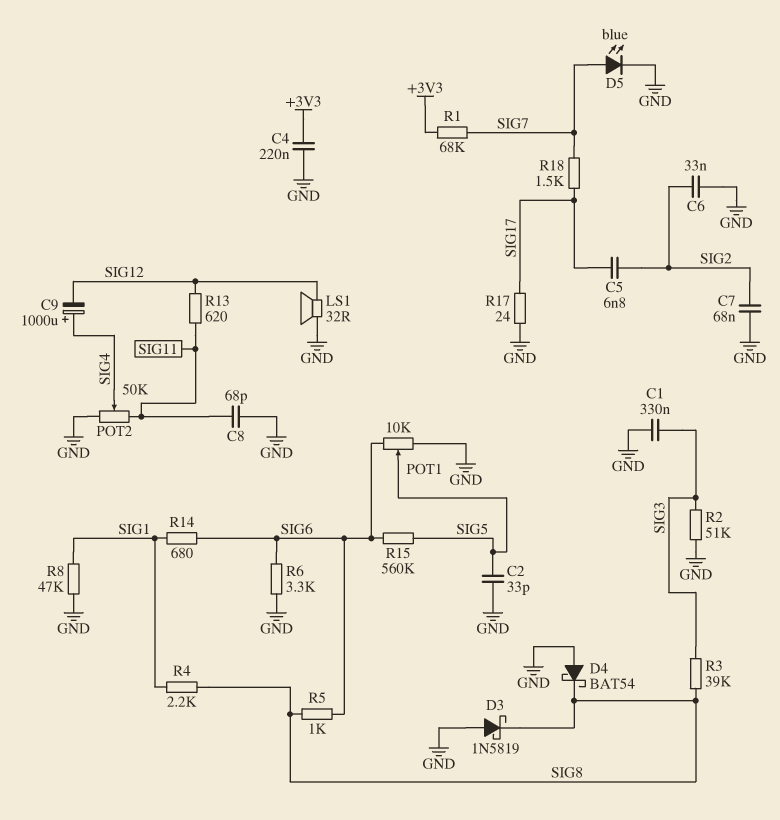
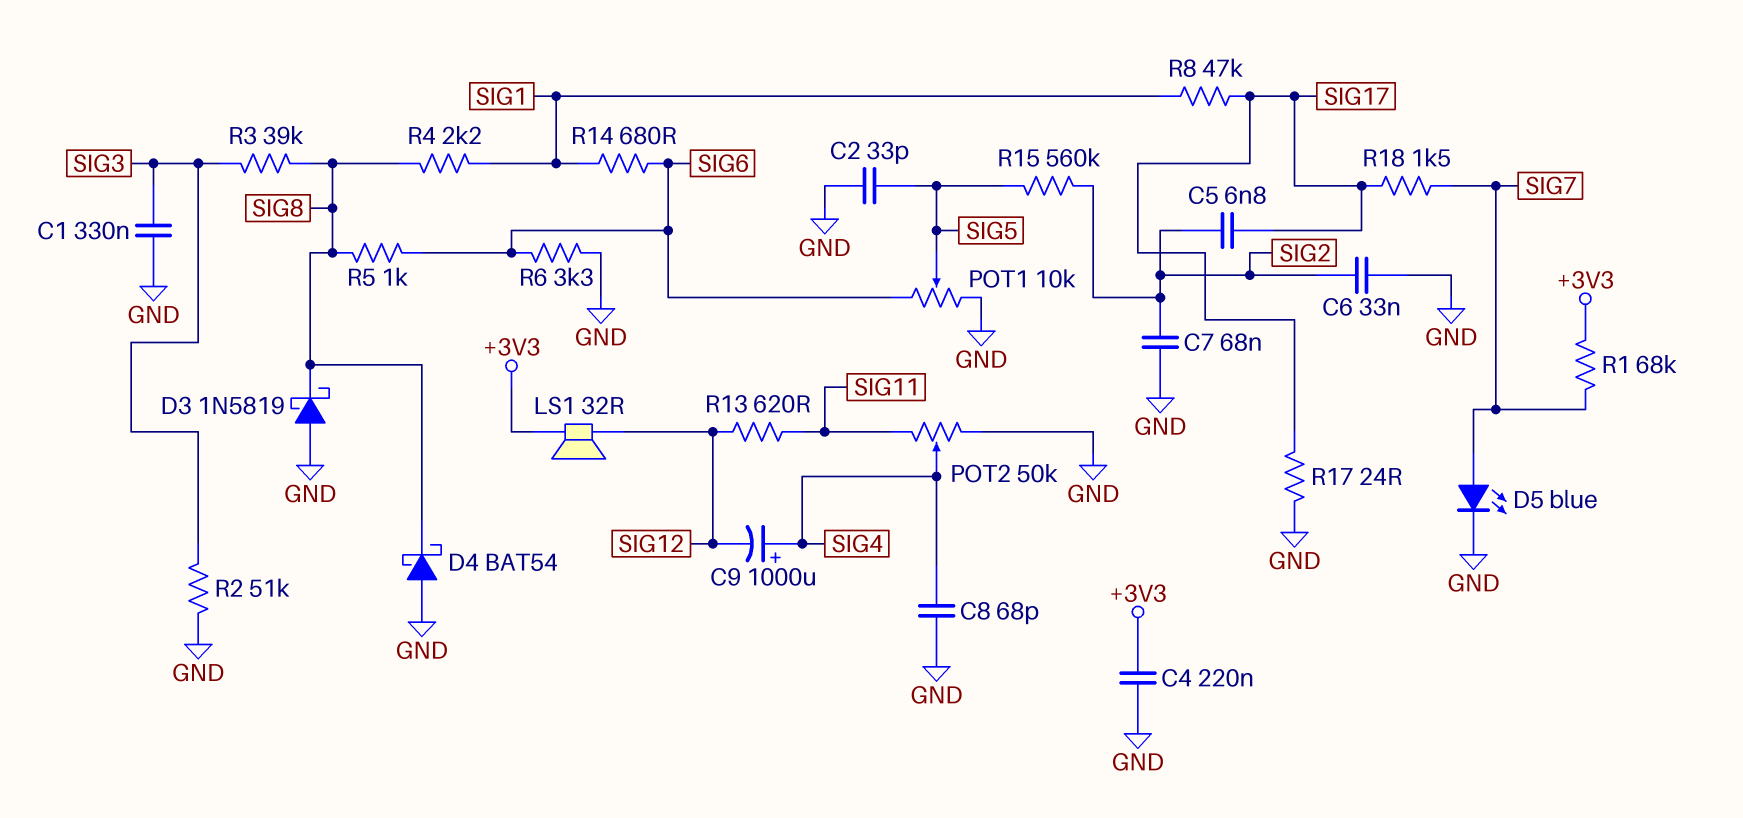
C8: 68pF (GND, SIG11) -> 68pF (GND, SIG4)
LS1: speaker 32R (GND, SIG12) -> speaker 32R (+3V3, SIG12)
R8: 47k (GND, SIG1) -> 47k (SIG1, SIG17)
R15: 560k (SIG5, SIG6) -> 560k (SIG2, SIG5)

